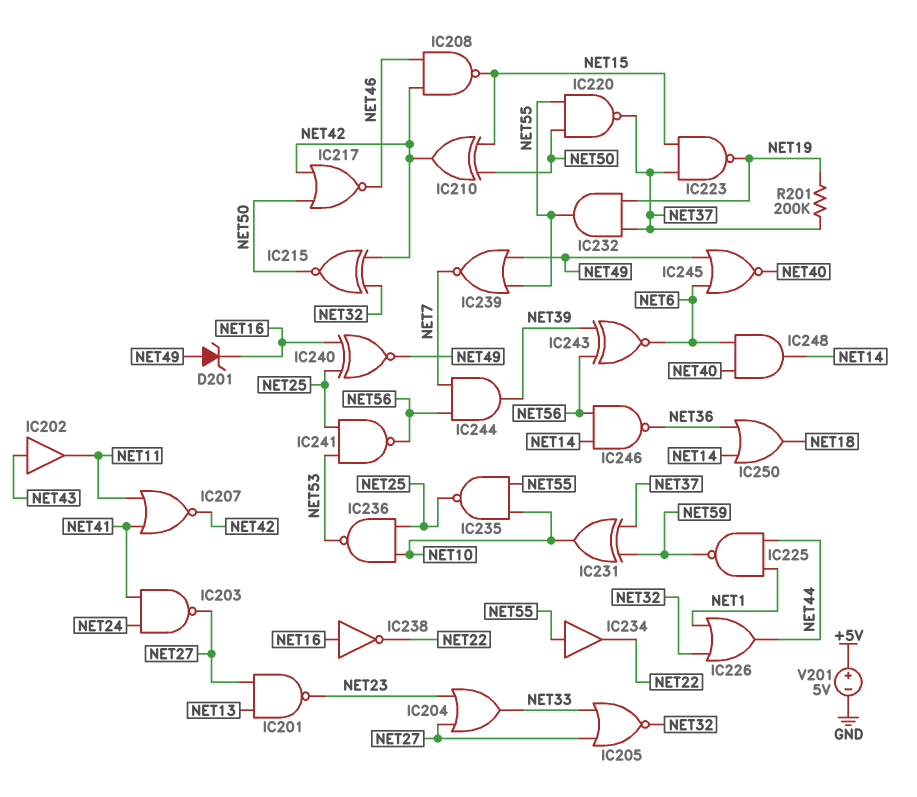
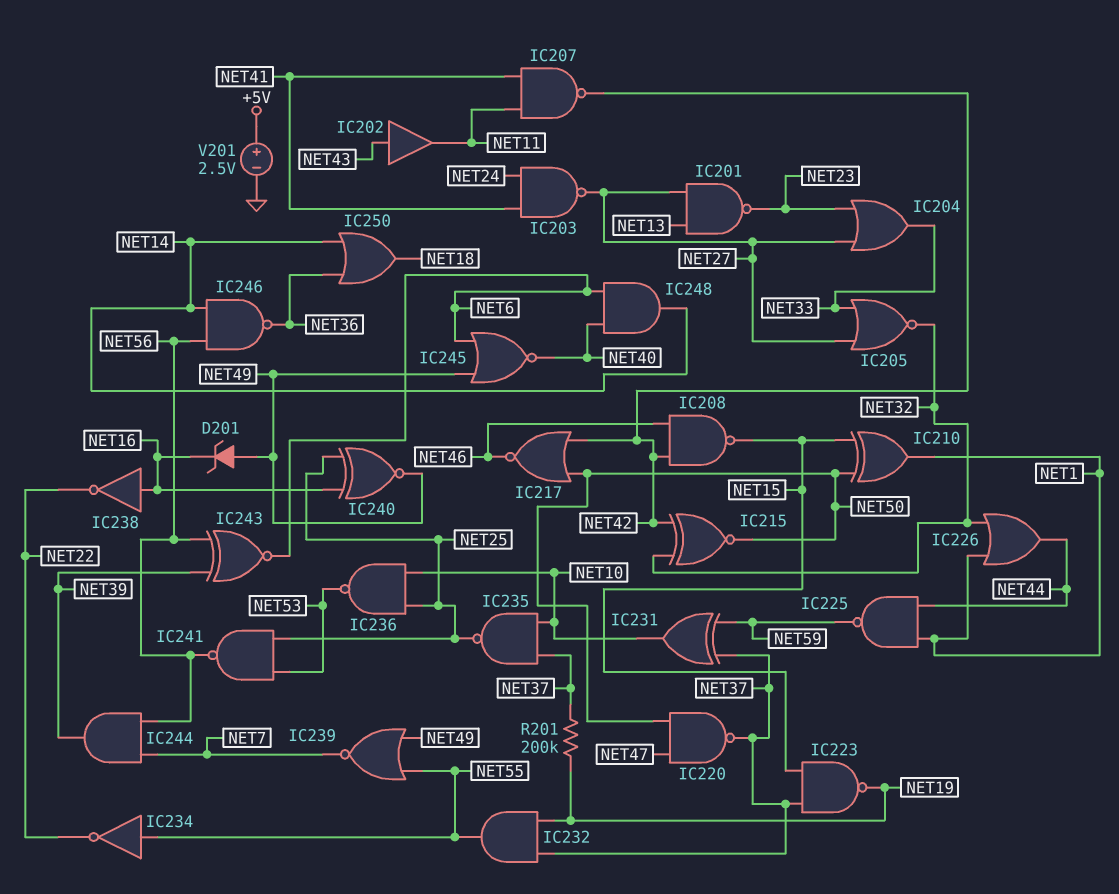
IC207: NOR (in NET11, in NET41, out NET42) -> NAND (in NET11, in NET41, out NET42)
IC210: XOR (in NET15, in NET50, out NET42) -> XOR (in NET15, in NET50, out NET1)
IC220: NAND (in NET50, in NET55, out NET37) -> NAND (in NET47, in NET50, out NET37)
IC234: buffer (in NET55, out NET22) -> NOT (in NET55, out NET22)
IC235: NAND (in NET10, in NET55, out NET25) -> NAND (in NET10, in NET37, out NET25)
V201: 5V (plus +5V, minus GND) -> 2.5V (plus +5V, minus GND)

